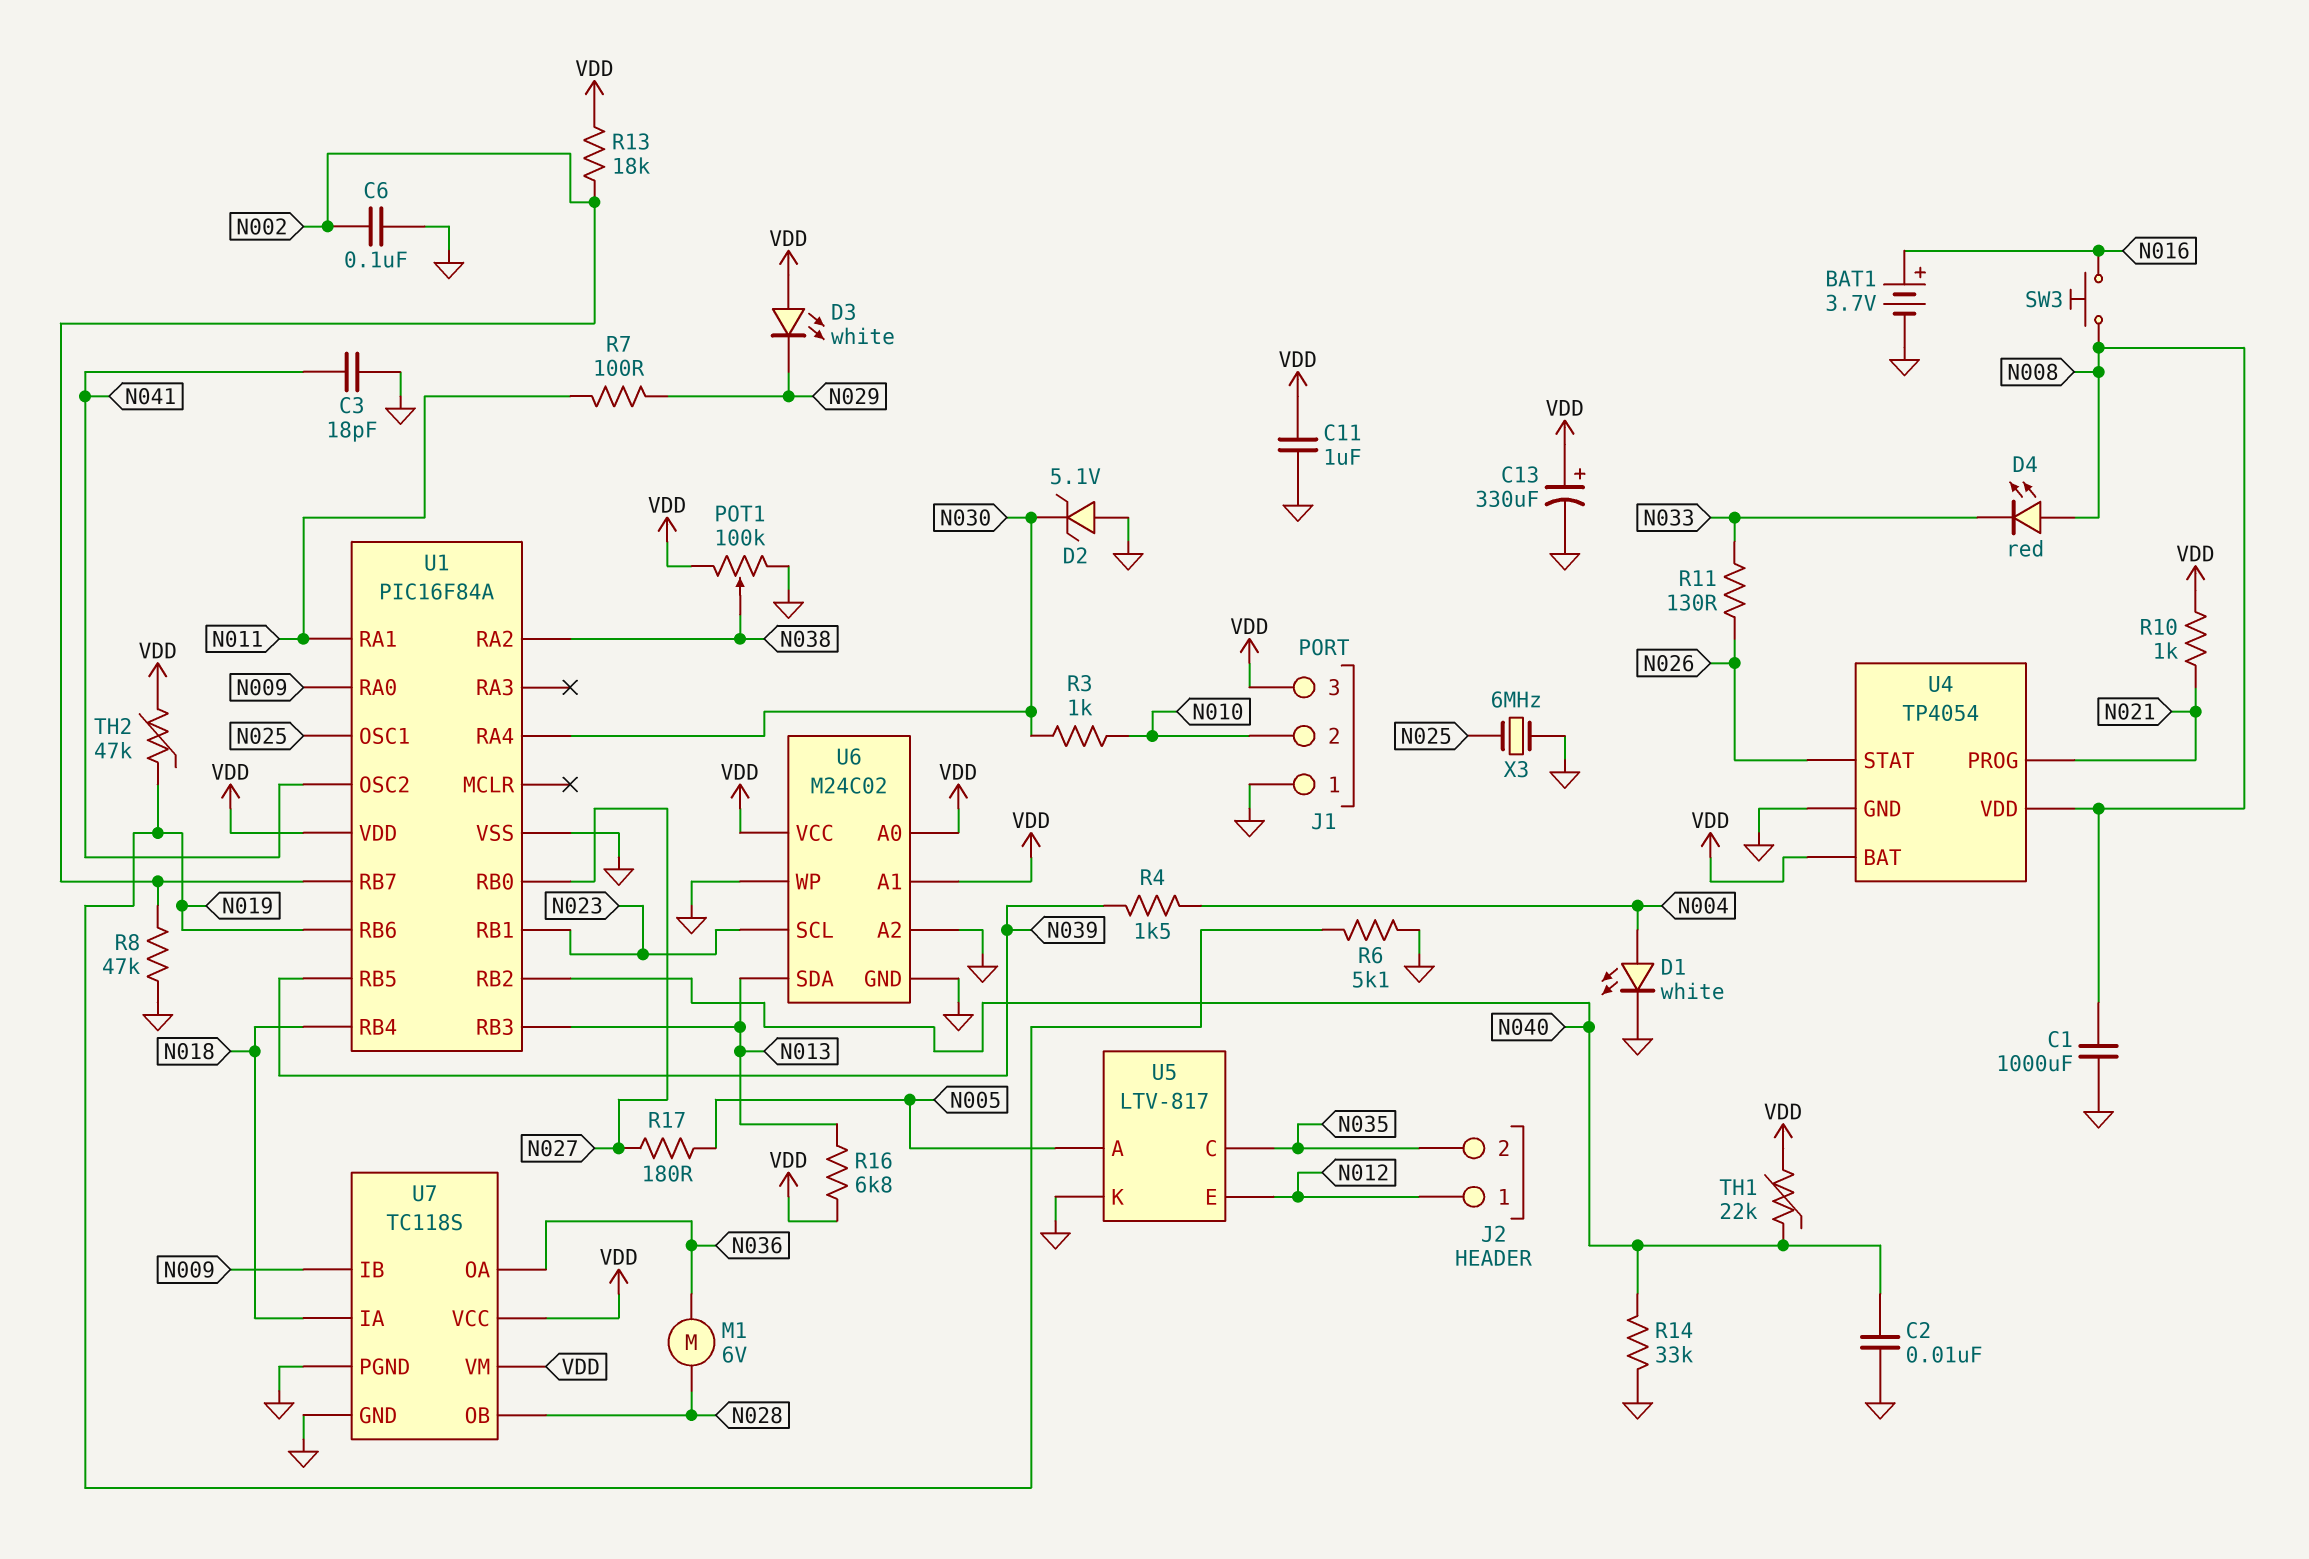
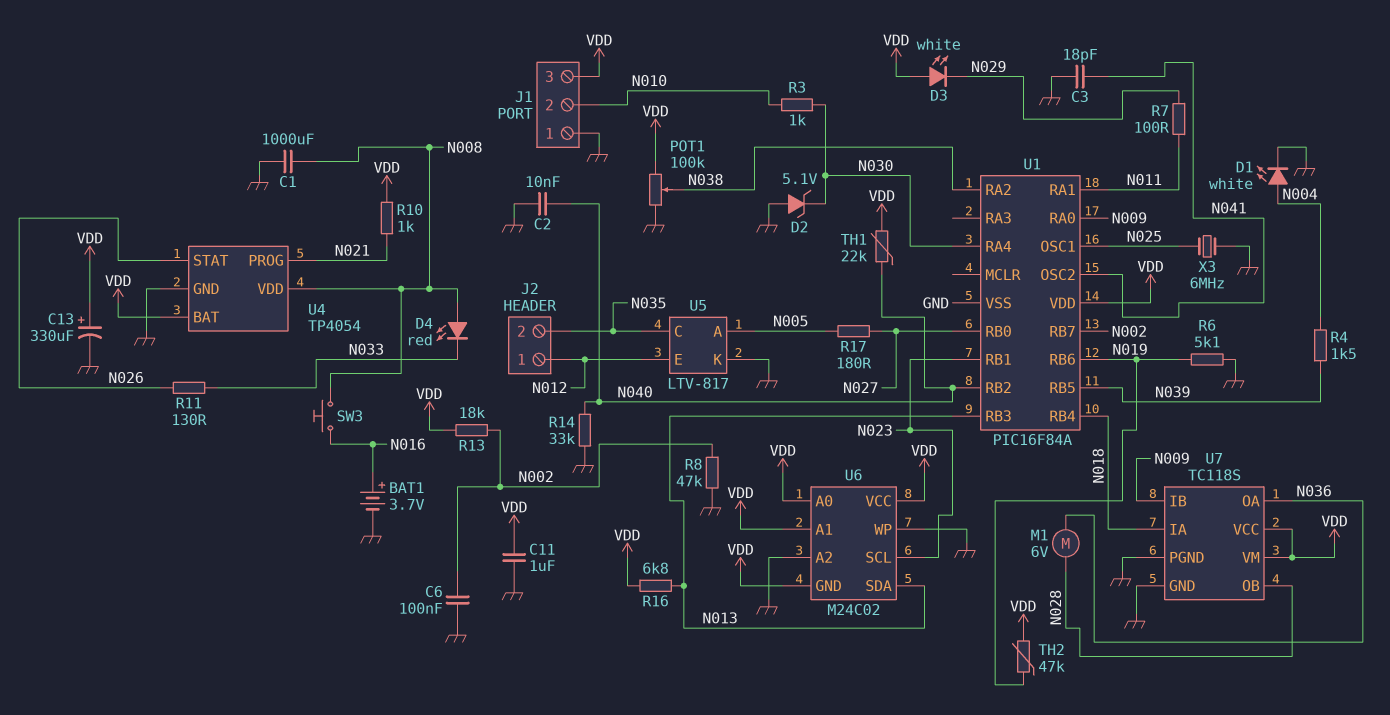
U6 pin GND: GND -> VDD

